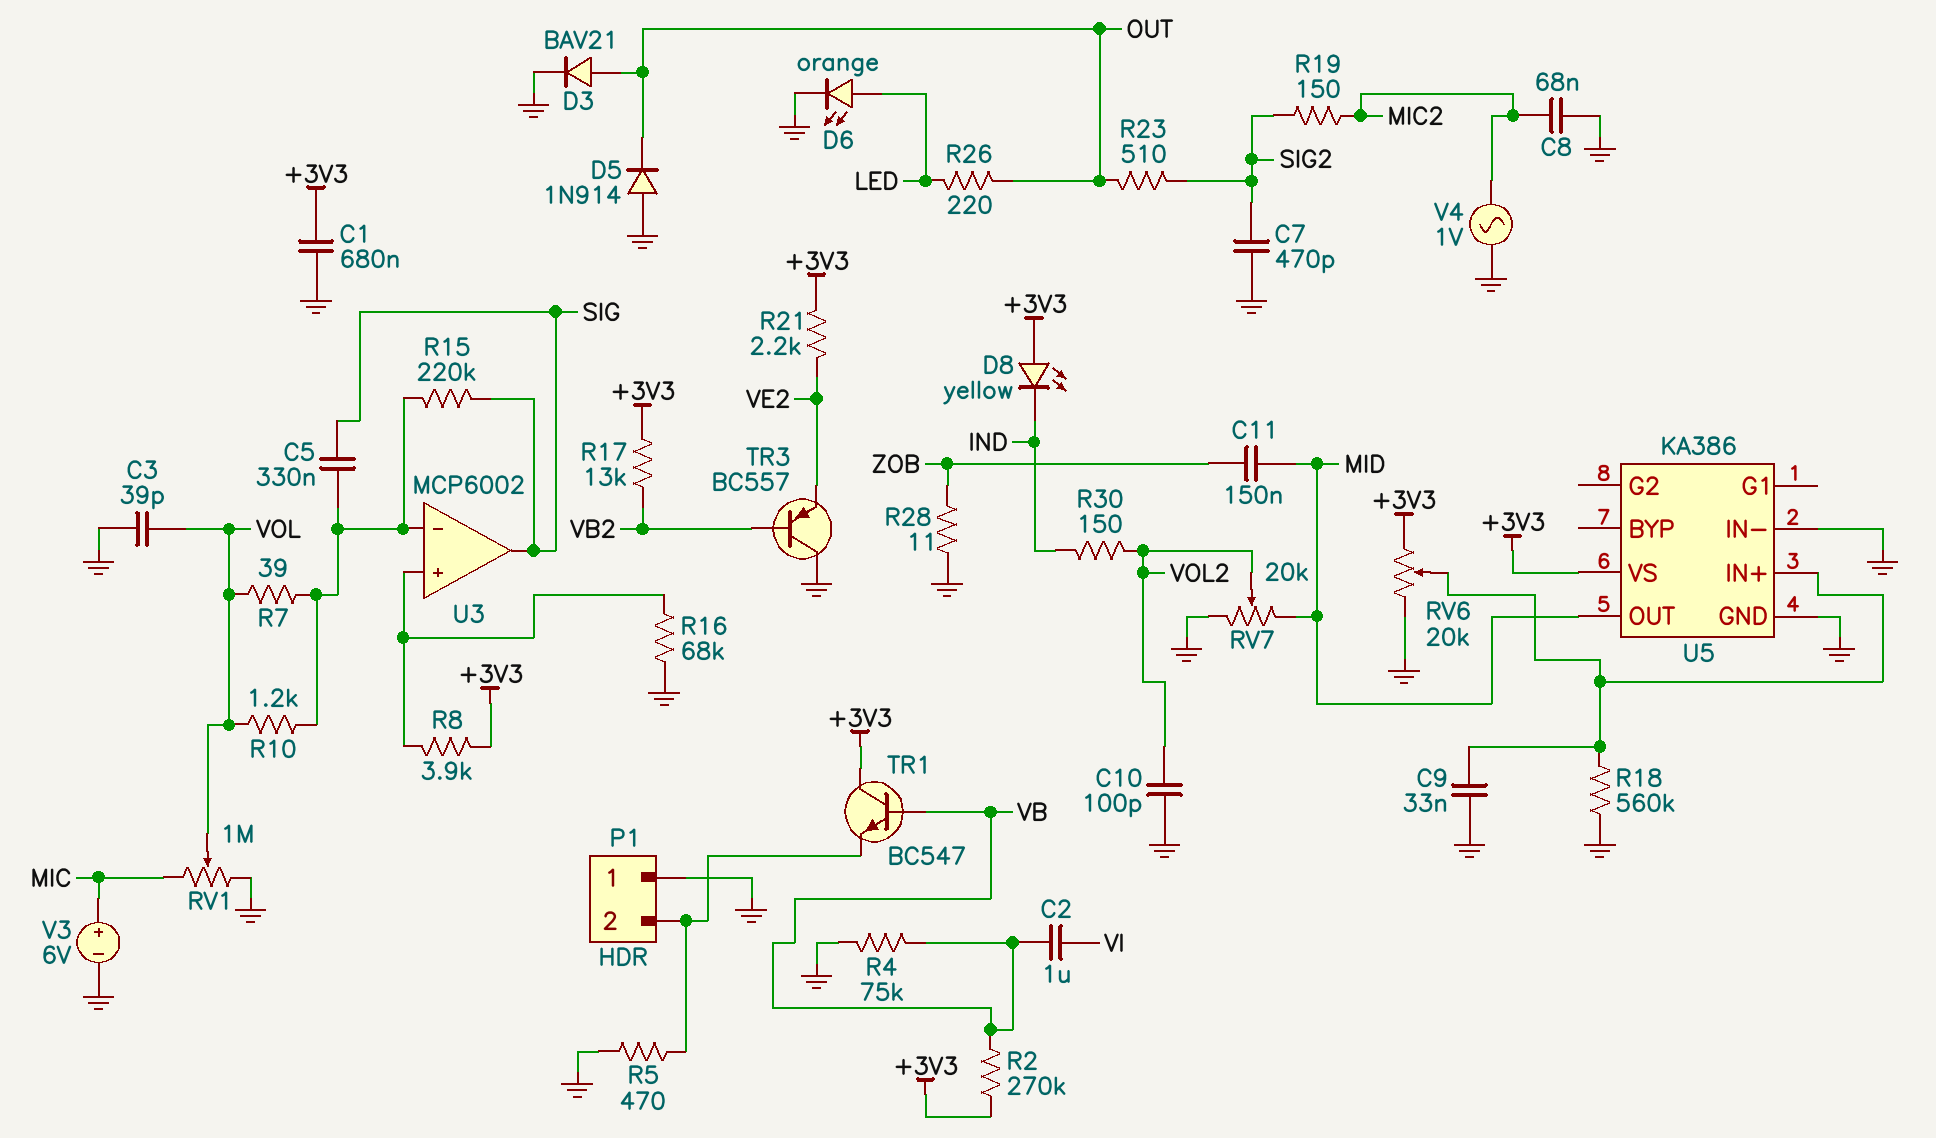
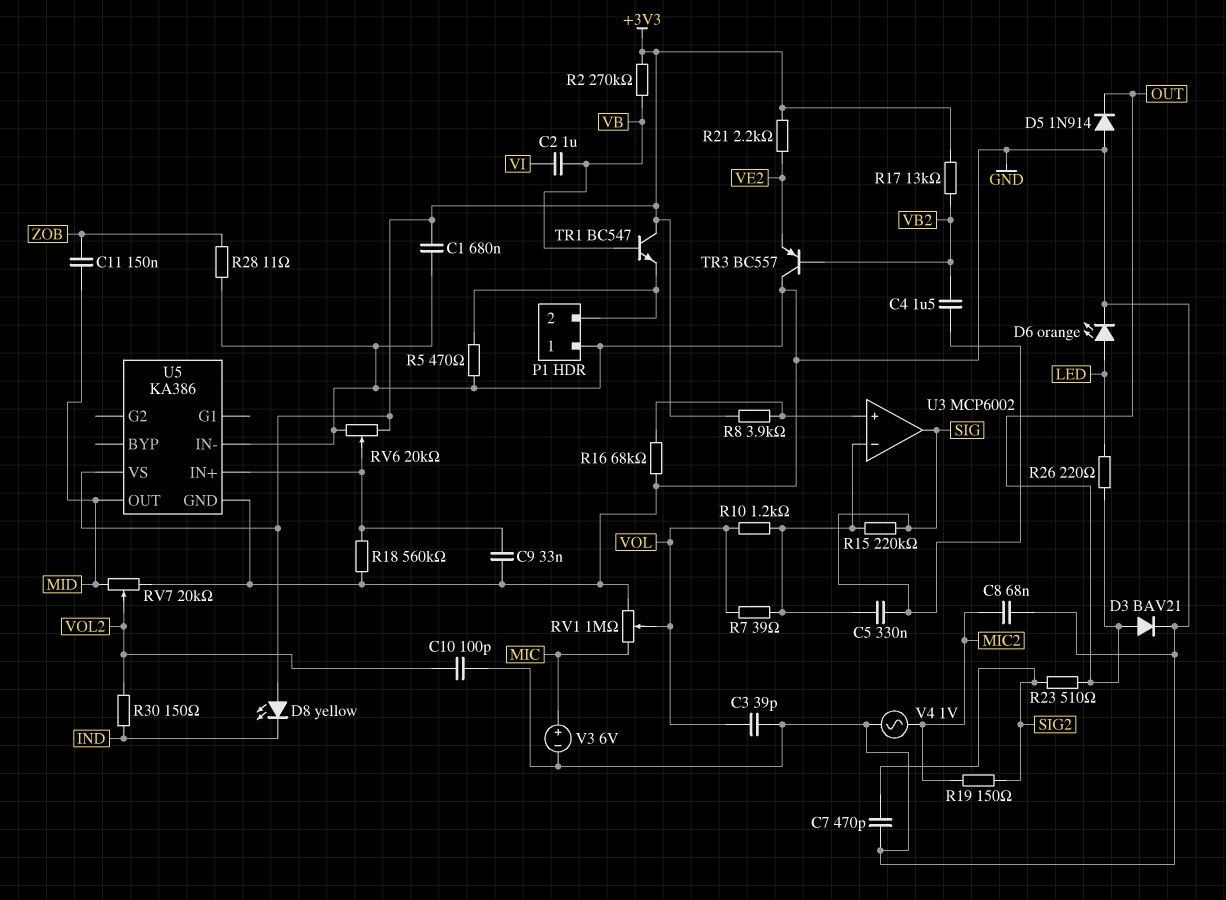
C4: none -> 1.5uF (SIG, VB2)
R4: 75k (GND, VB) -> none

